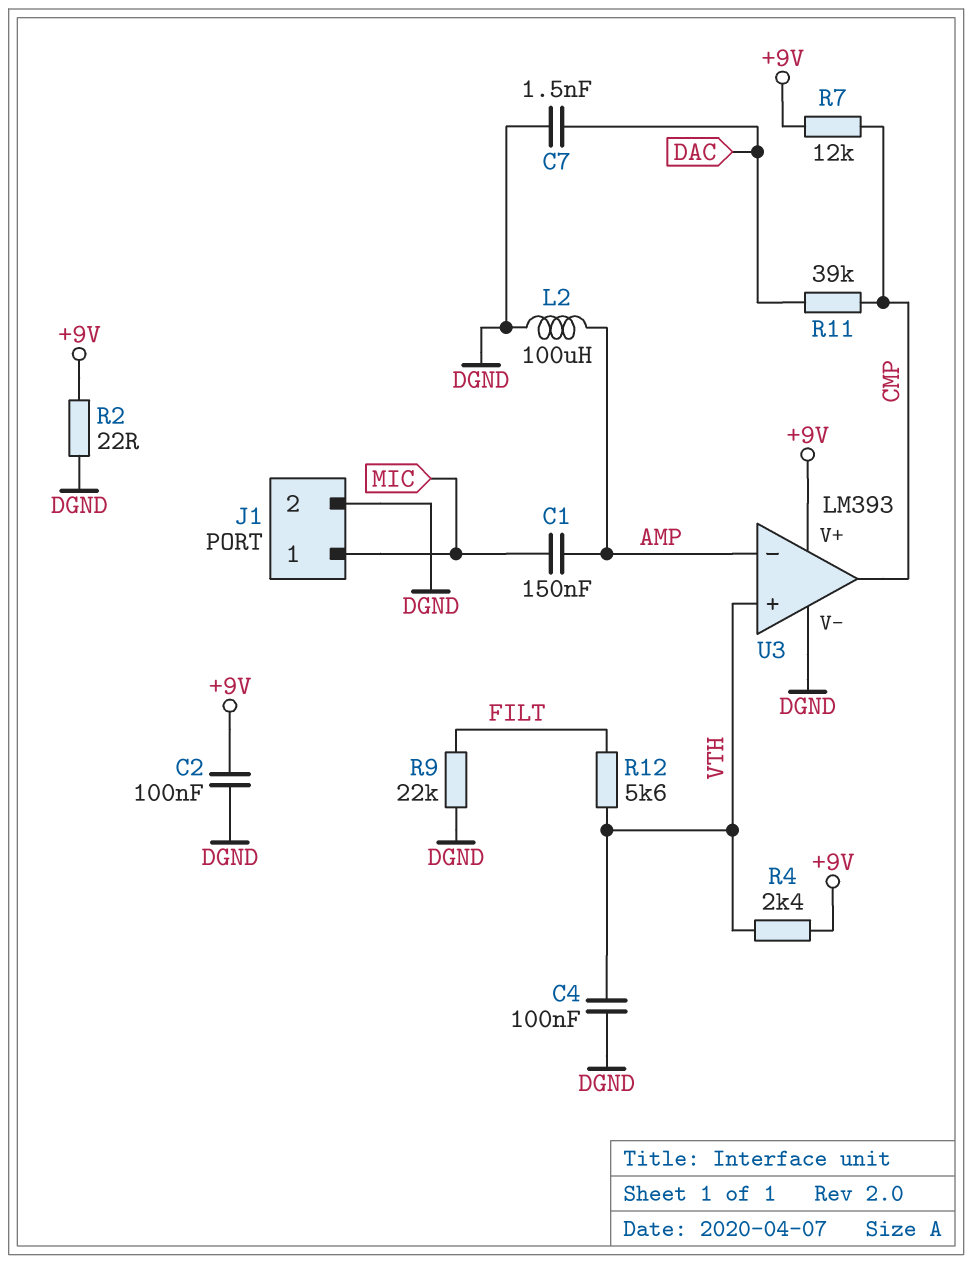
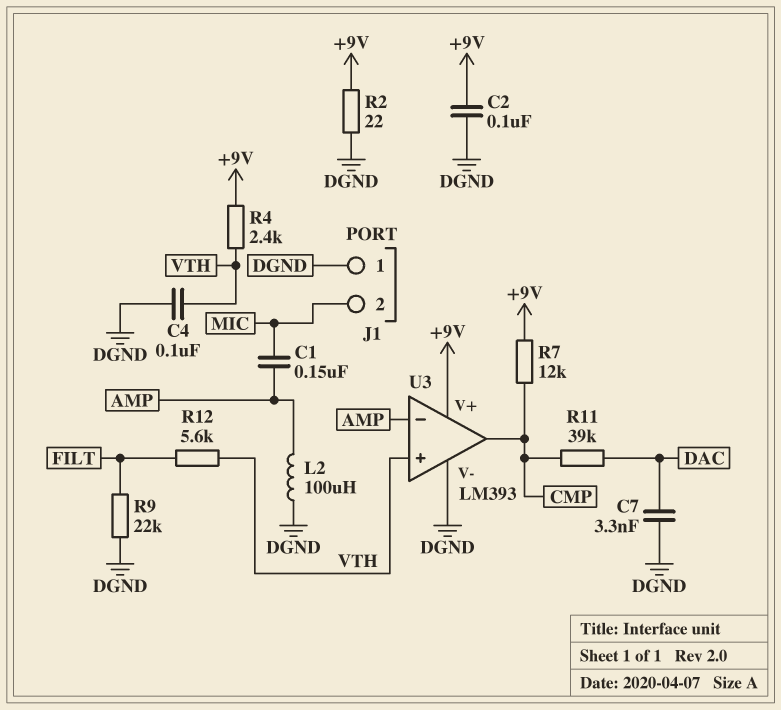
C7: 1.5nF (DAC, DGND) -> 3.3nF (DAC, DGND)
J1 pin 1: MIC -> DGND
J1 pin 2: DGND -> MIC

